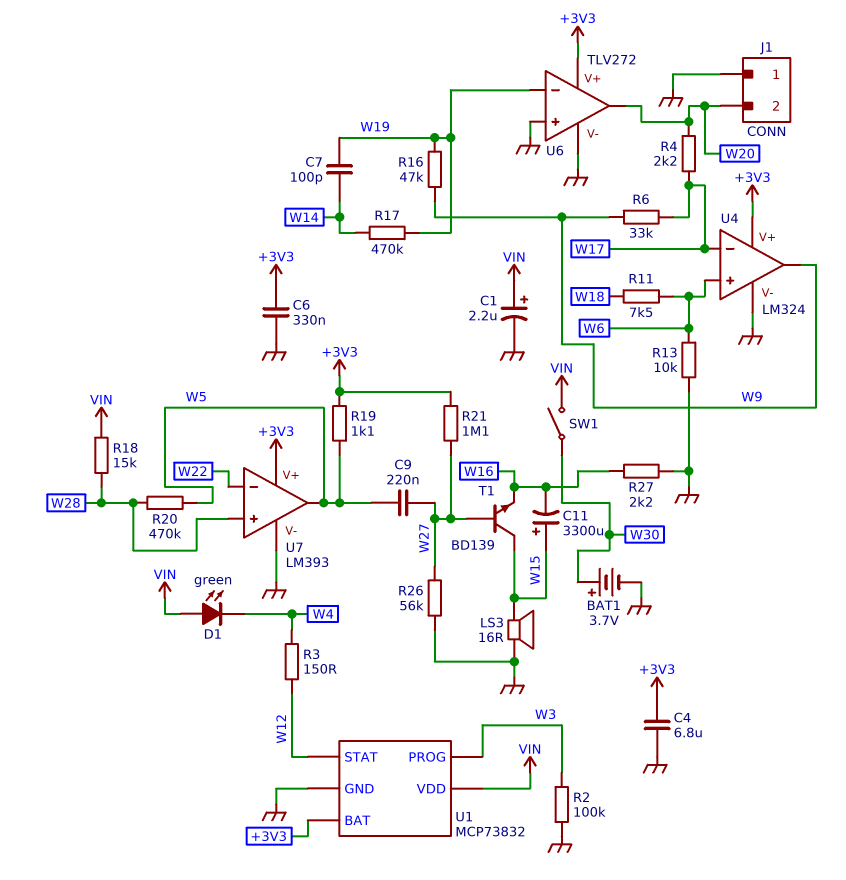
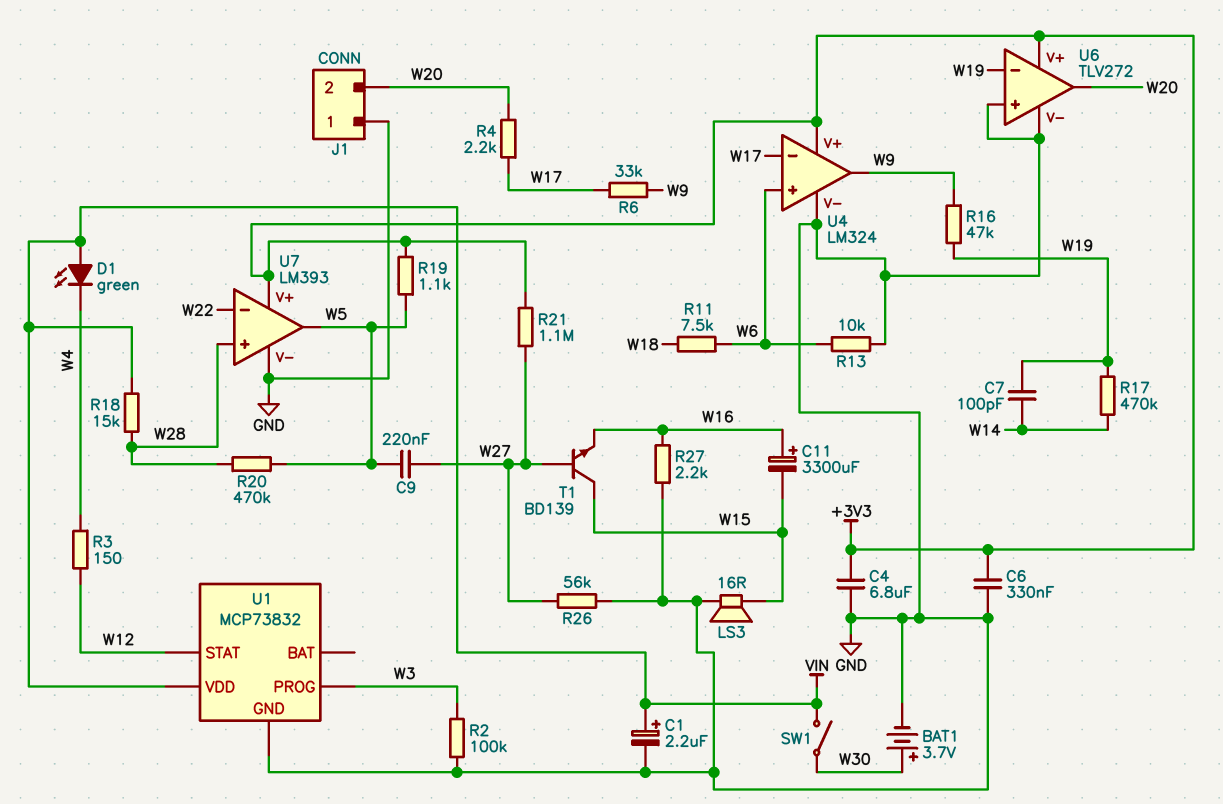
C11: 3300uF (plus W15, minus W16) -> 3300uF (plus W16, minus W15)
U1 pin BAT: +3V3 -> none

